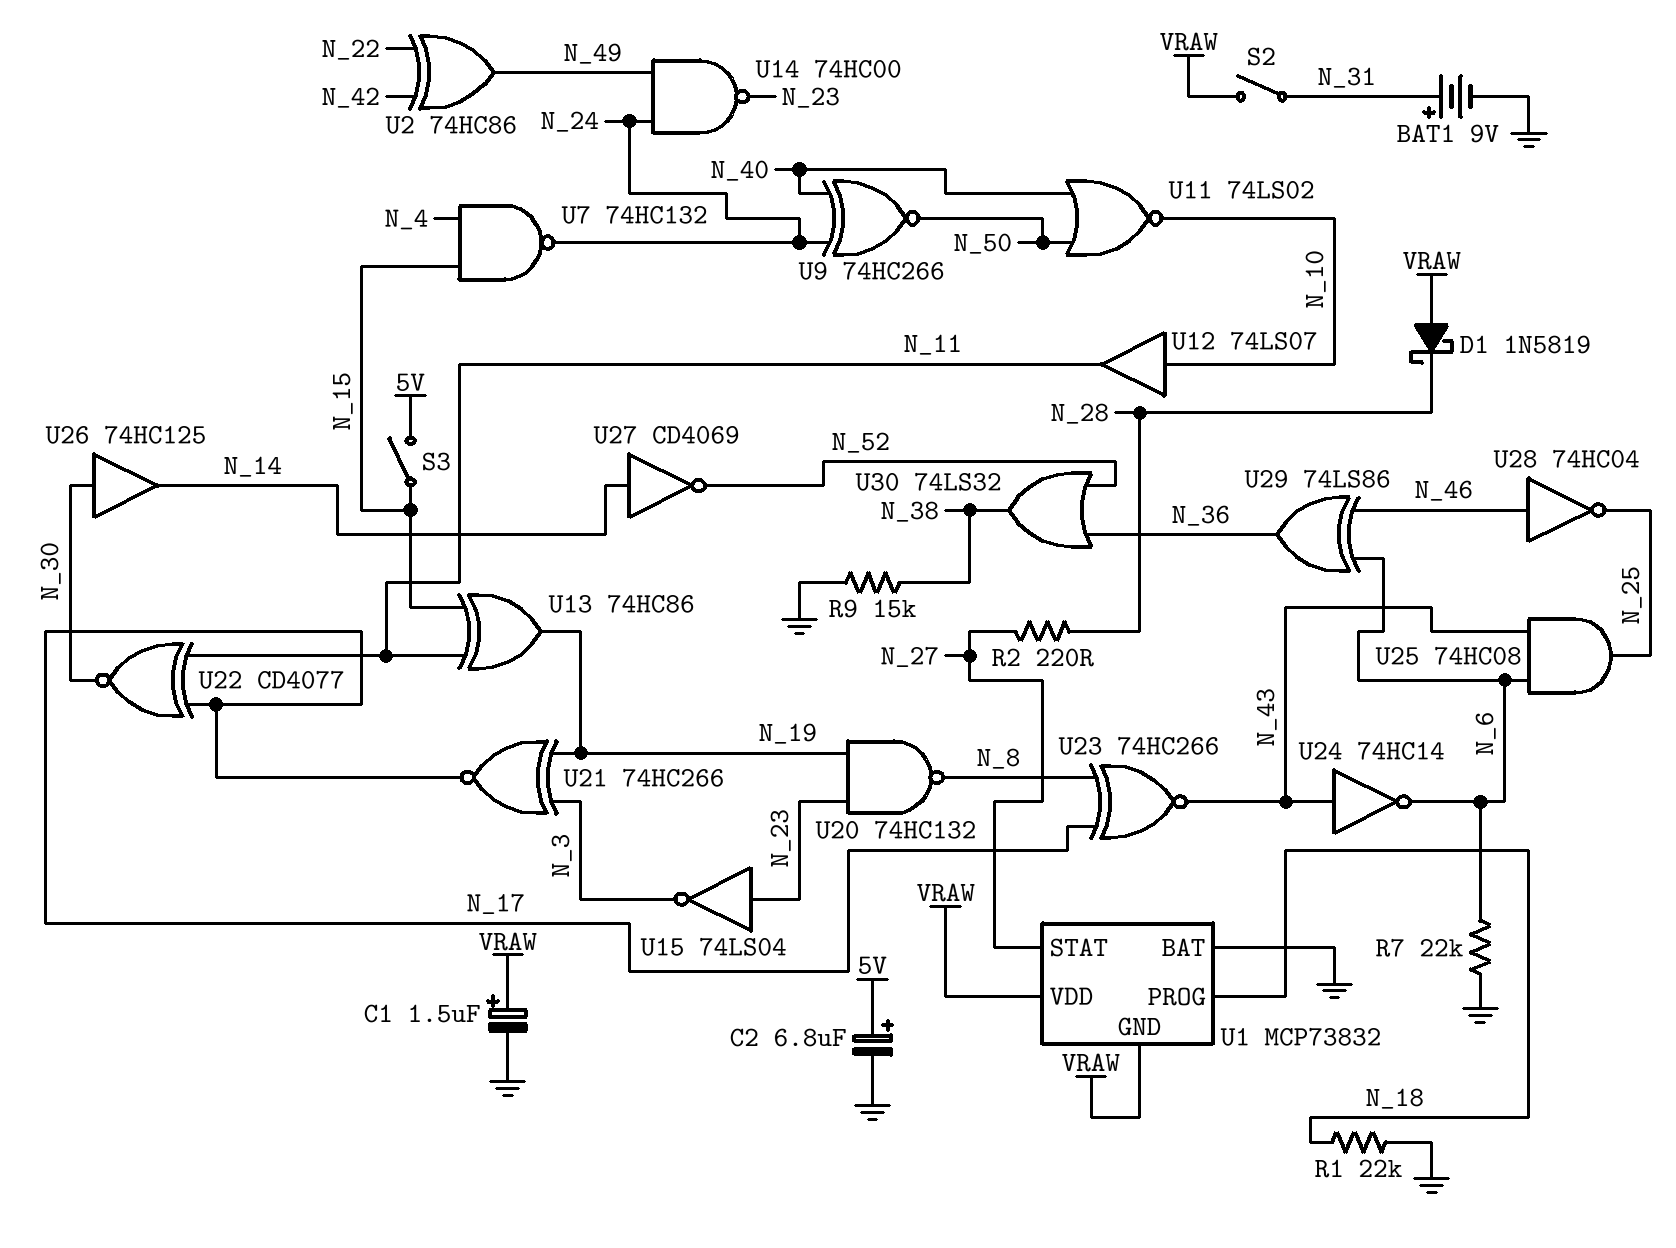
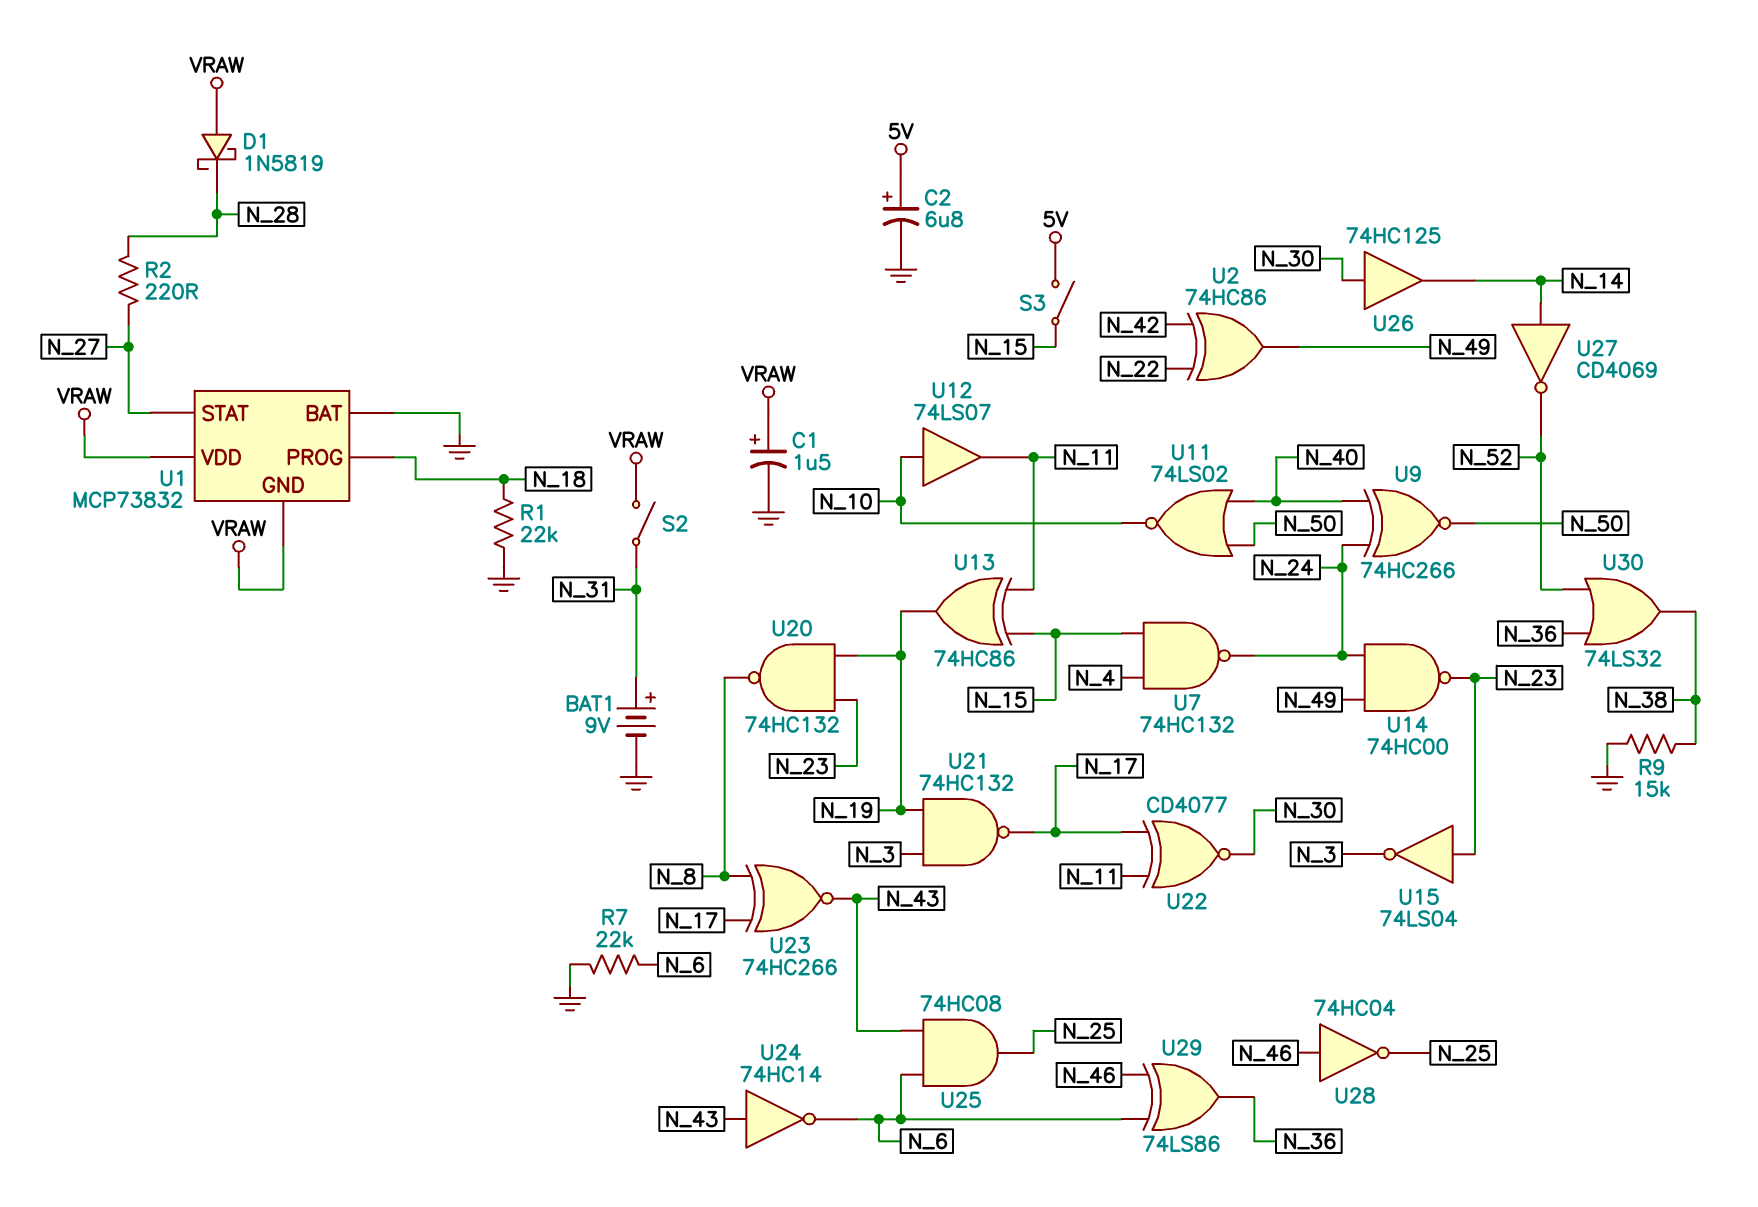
U21: XNOR 74HC266 (in N_3, in N_19, out N_17) -> NAND 74HC132 (in N_3, in N_19, out N_17)

